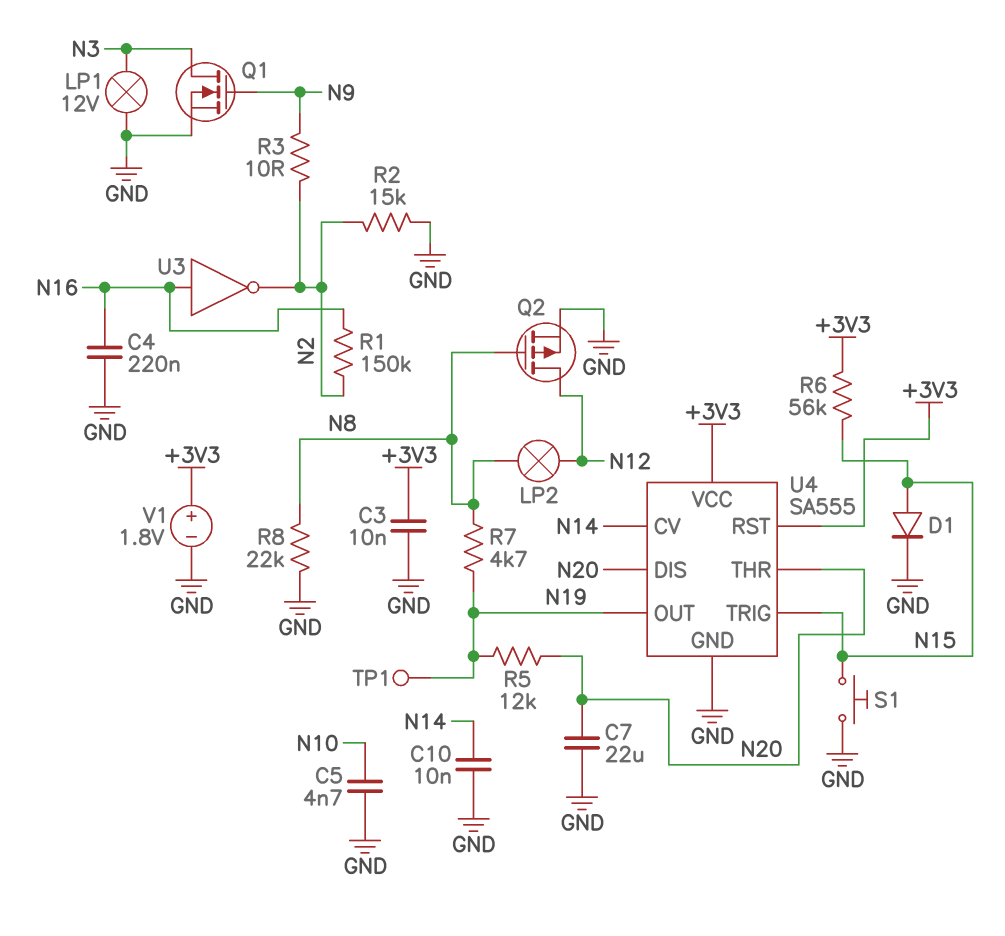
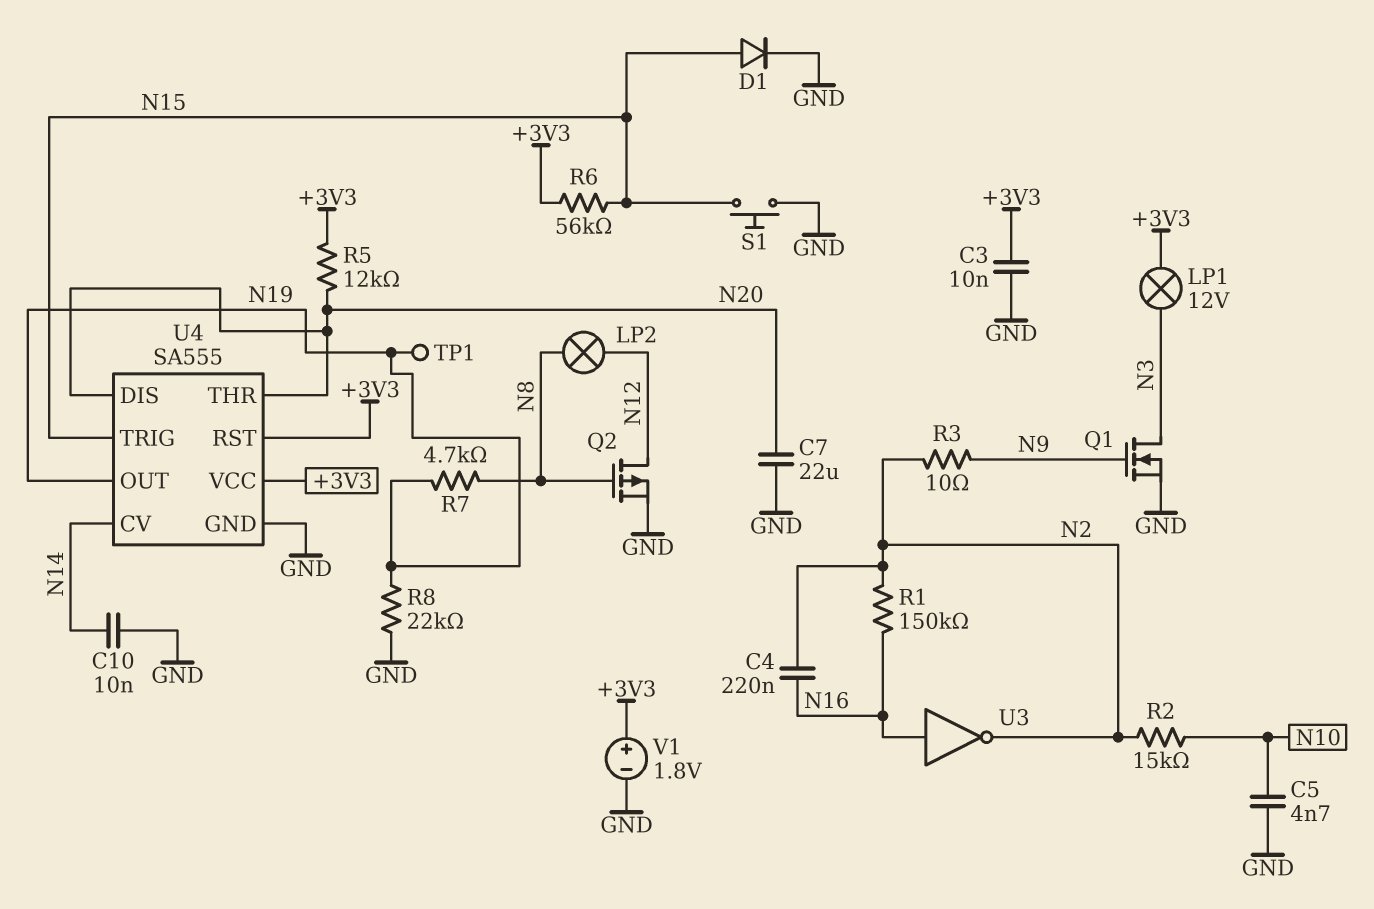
C4: 220nF (GND, N16) -> 220nF (N2, N16)
LP1: lamp 12V (GND, N3) -> lamp 12V (+3V3, N3)
R2: 15k (GND, N2) -> 15k (N2, N10)
R5: 12k (N19, N20) -> 12k (+3V3, N20)
R8: 22k (GND, N8) -> 22k (GND, N19)

